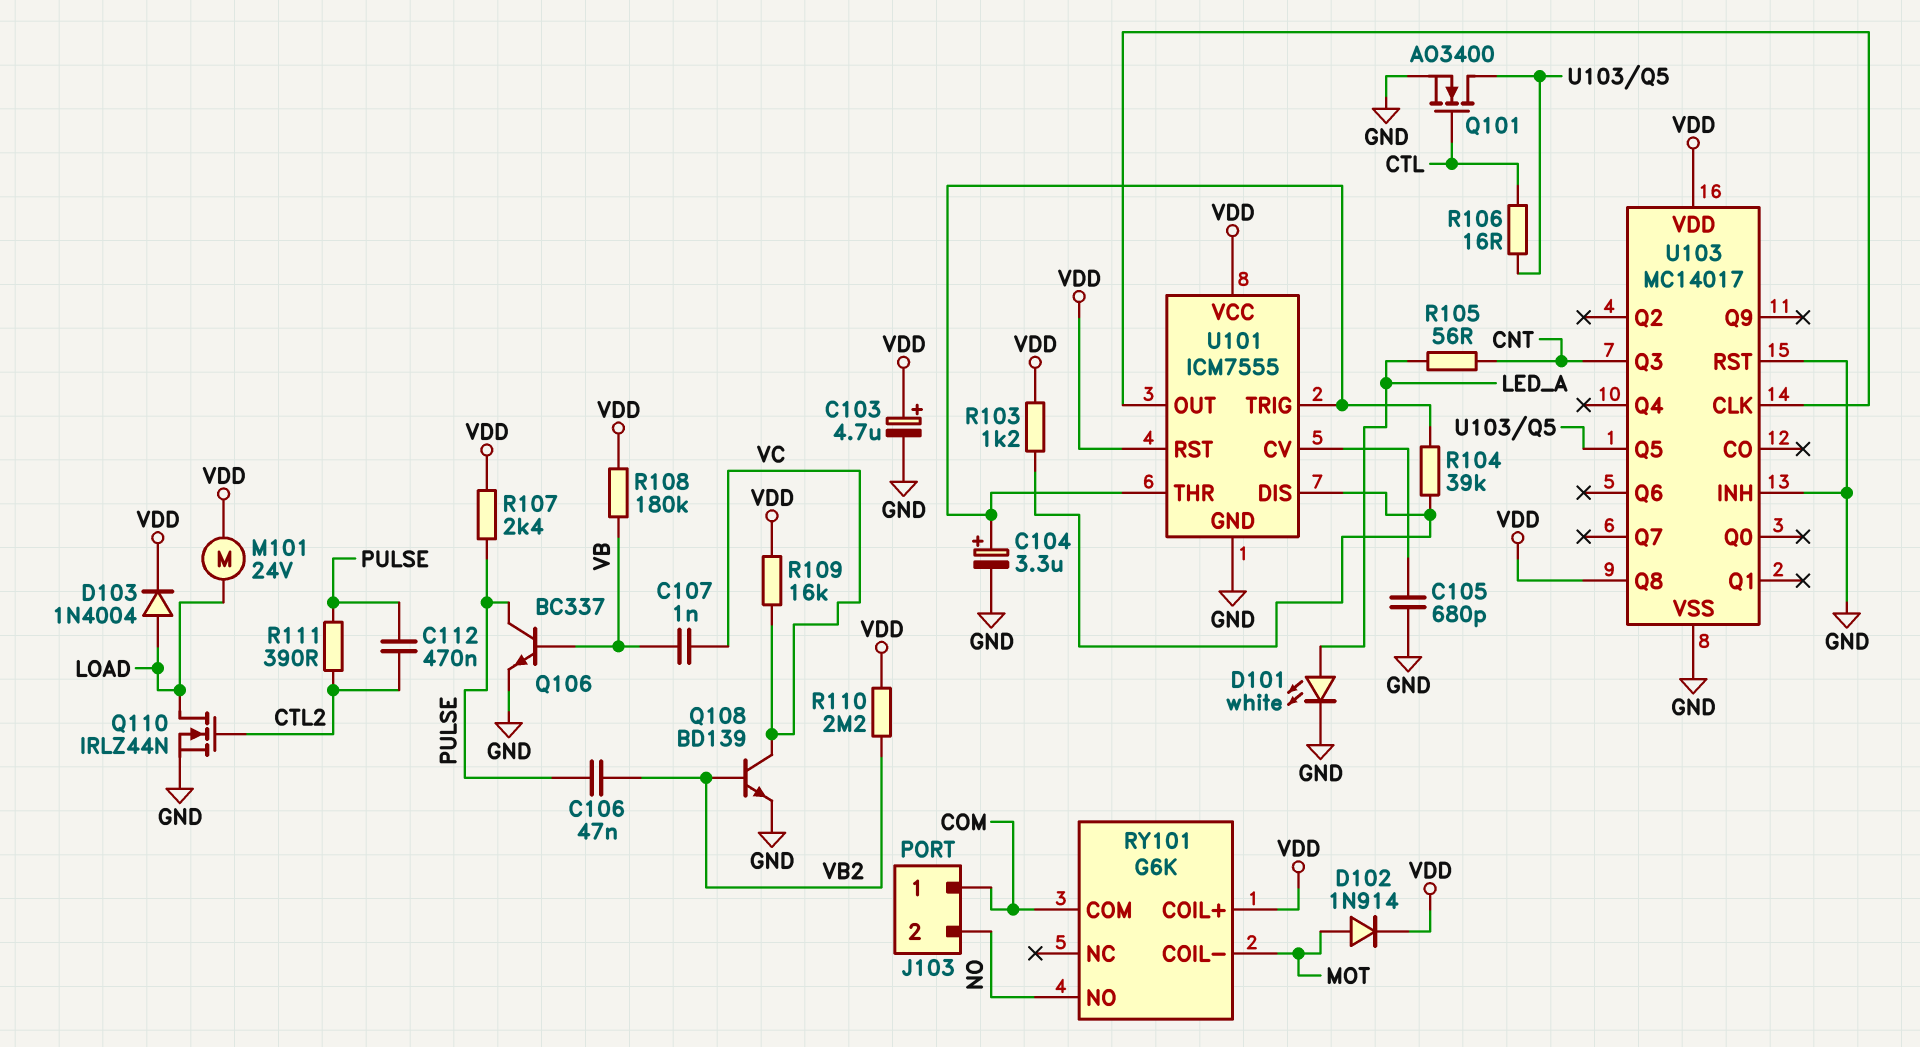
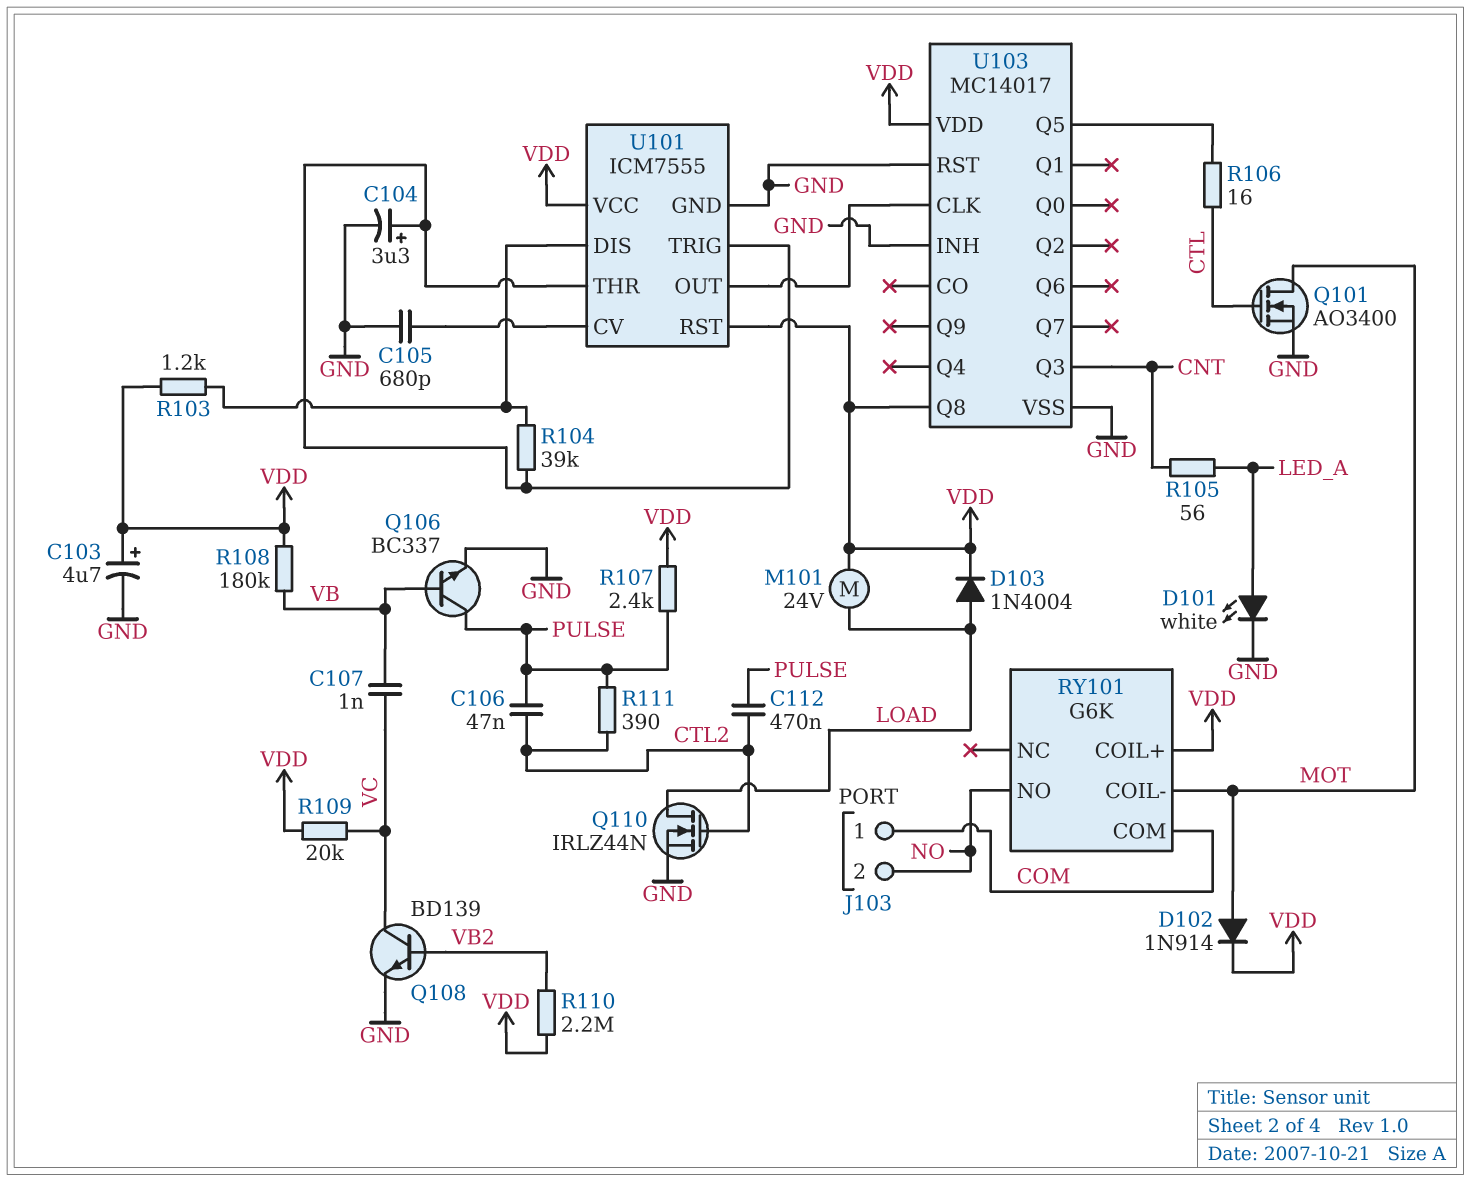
C106: 47nF (PULSE, VB2) -> 47nF (CTL2, PULSE)
Q101: NMOS AO3400 (G CTL, D U103/Q5, S GND) -> NMOS AO3400 (G CTL, D MOT, S GND)
R109: 16k (VC, VDD) -> 20k (VC, VDD)

